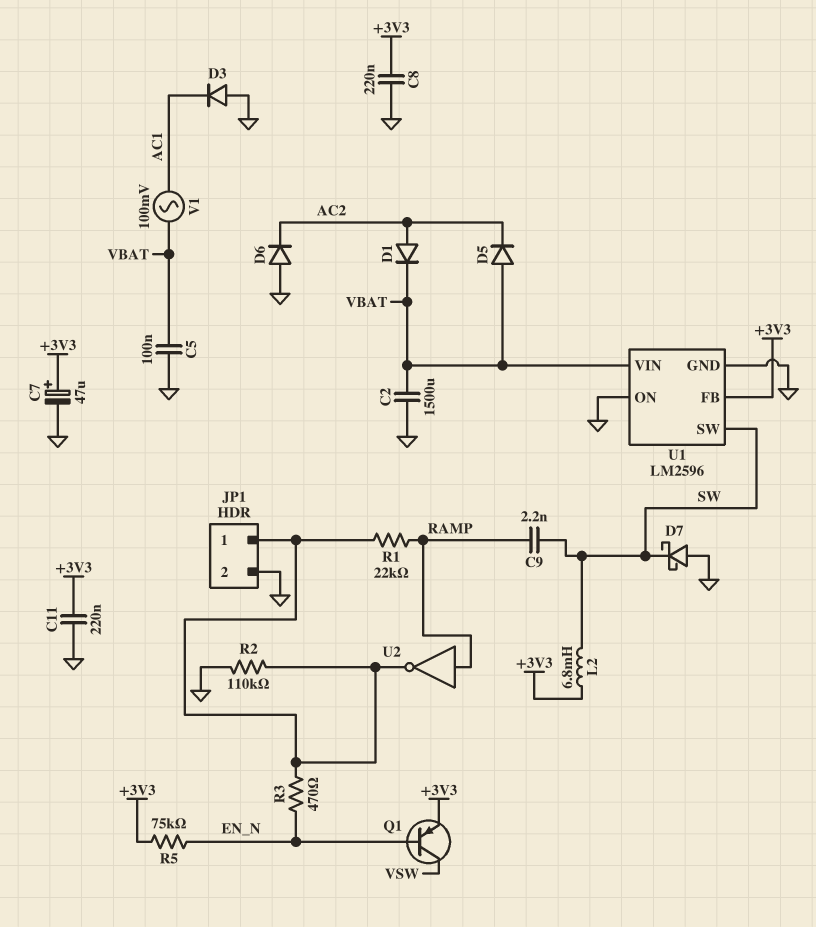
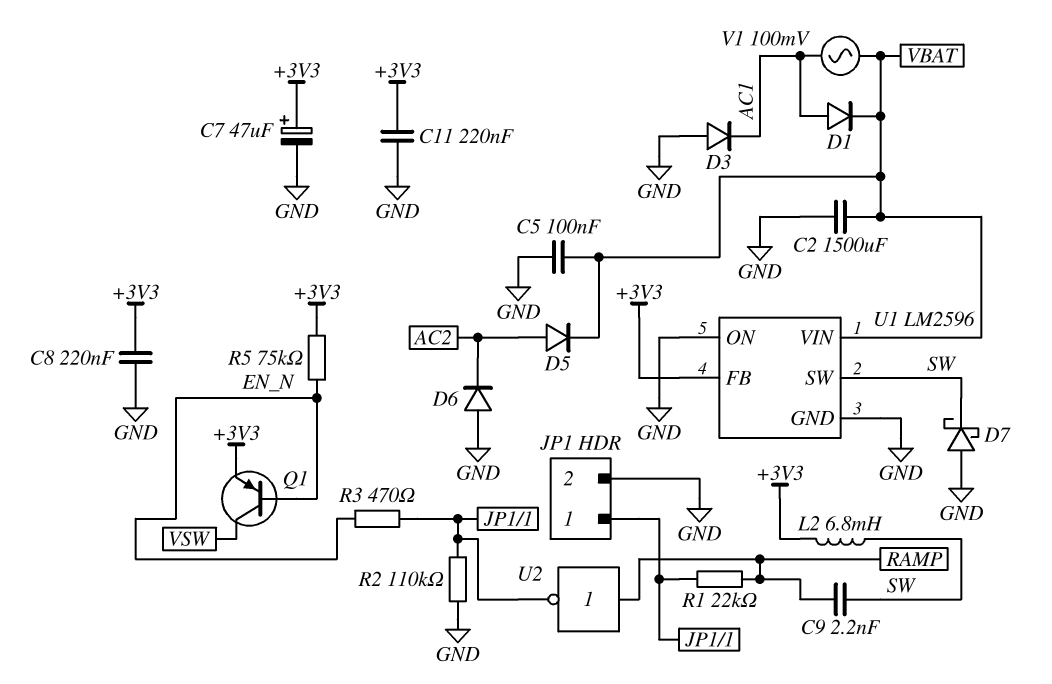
D1: diode (A AC2, K VBAT) -> diode (A AC1, K VBAT)
D5: diode (A VBAT, K AC2) -> diode (A AC2, K VBAT)

